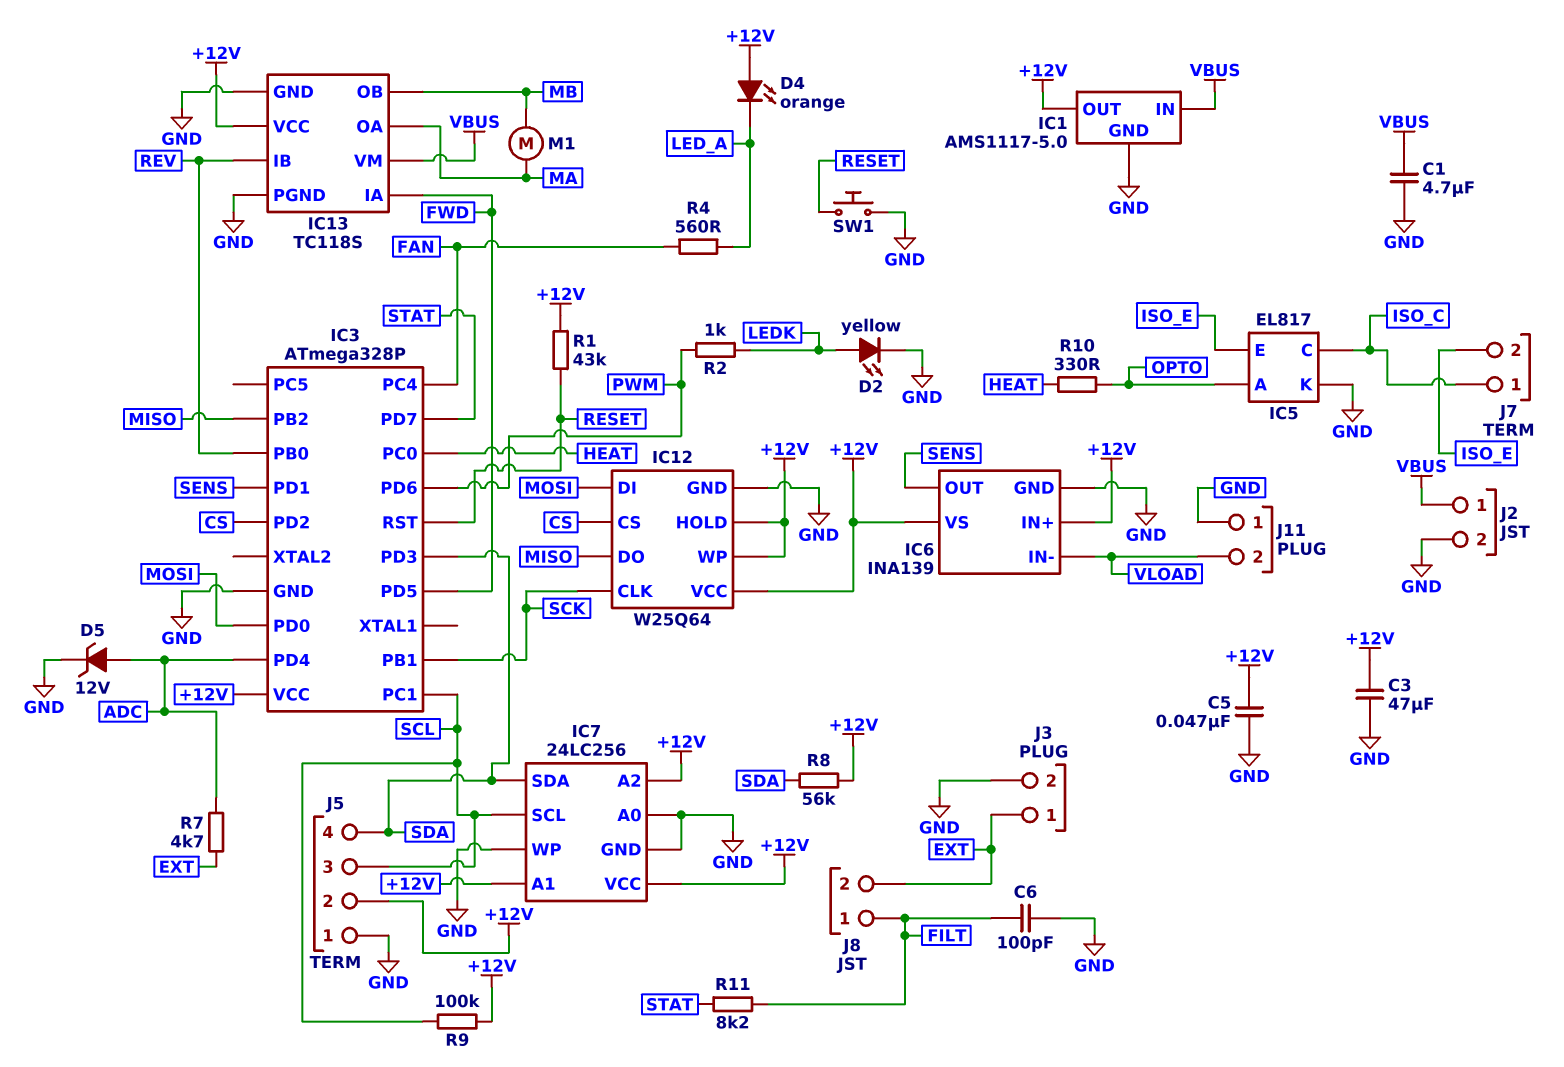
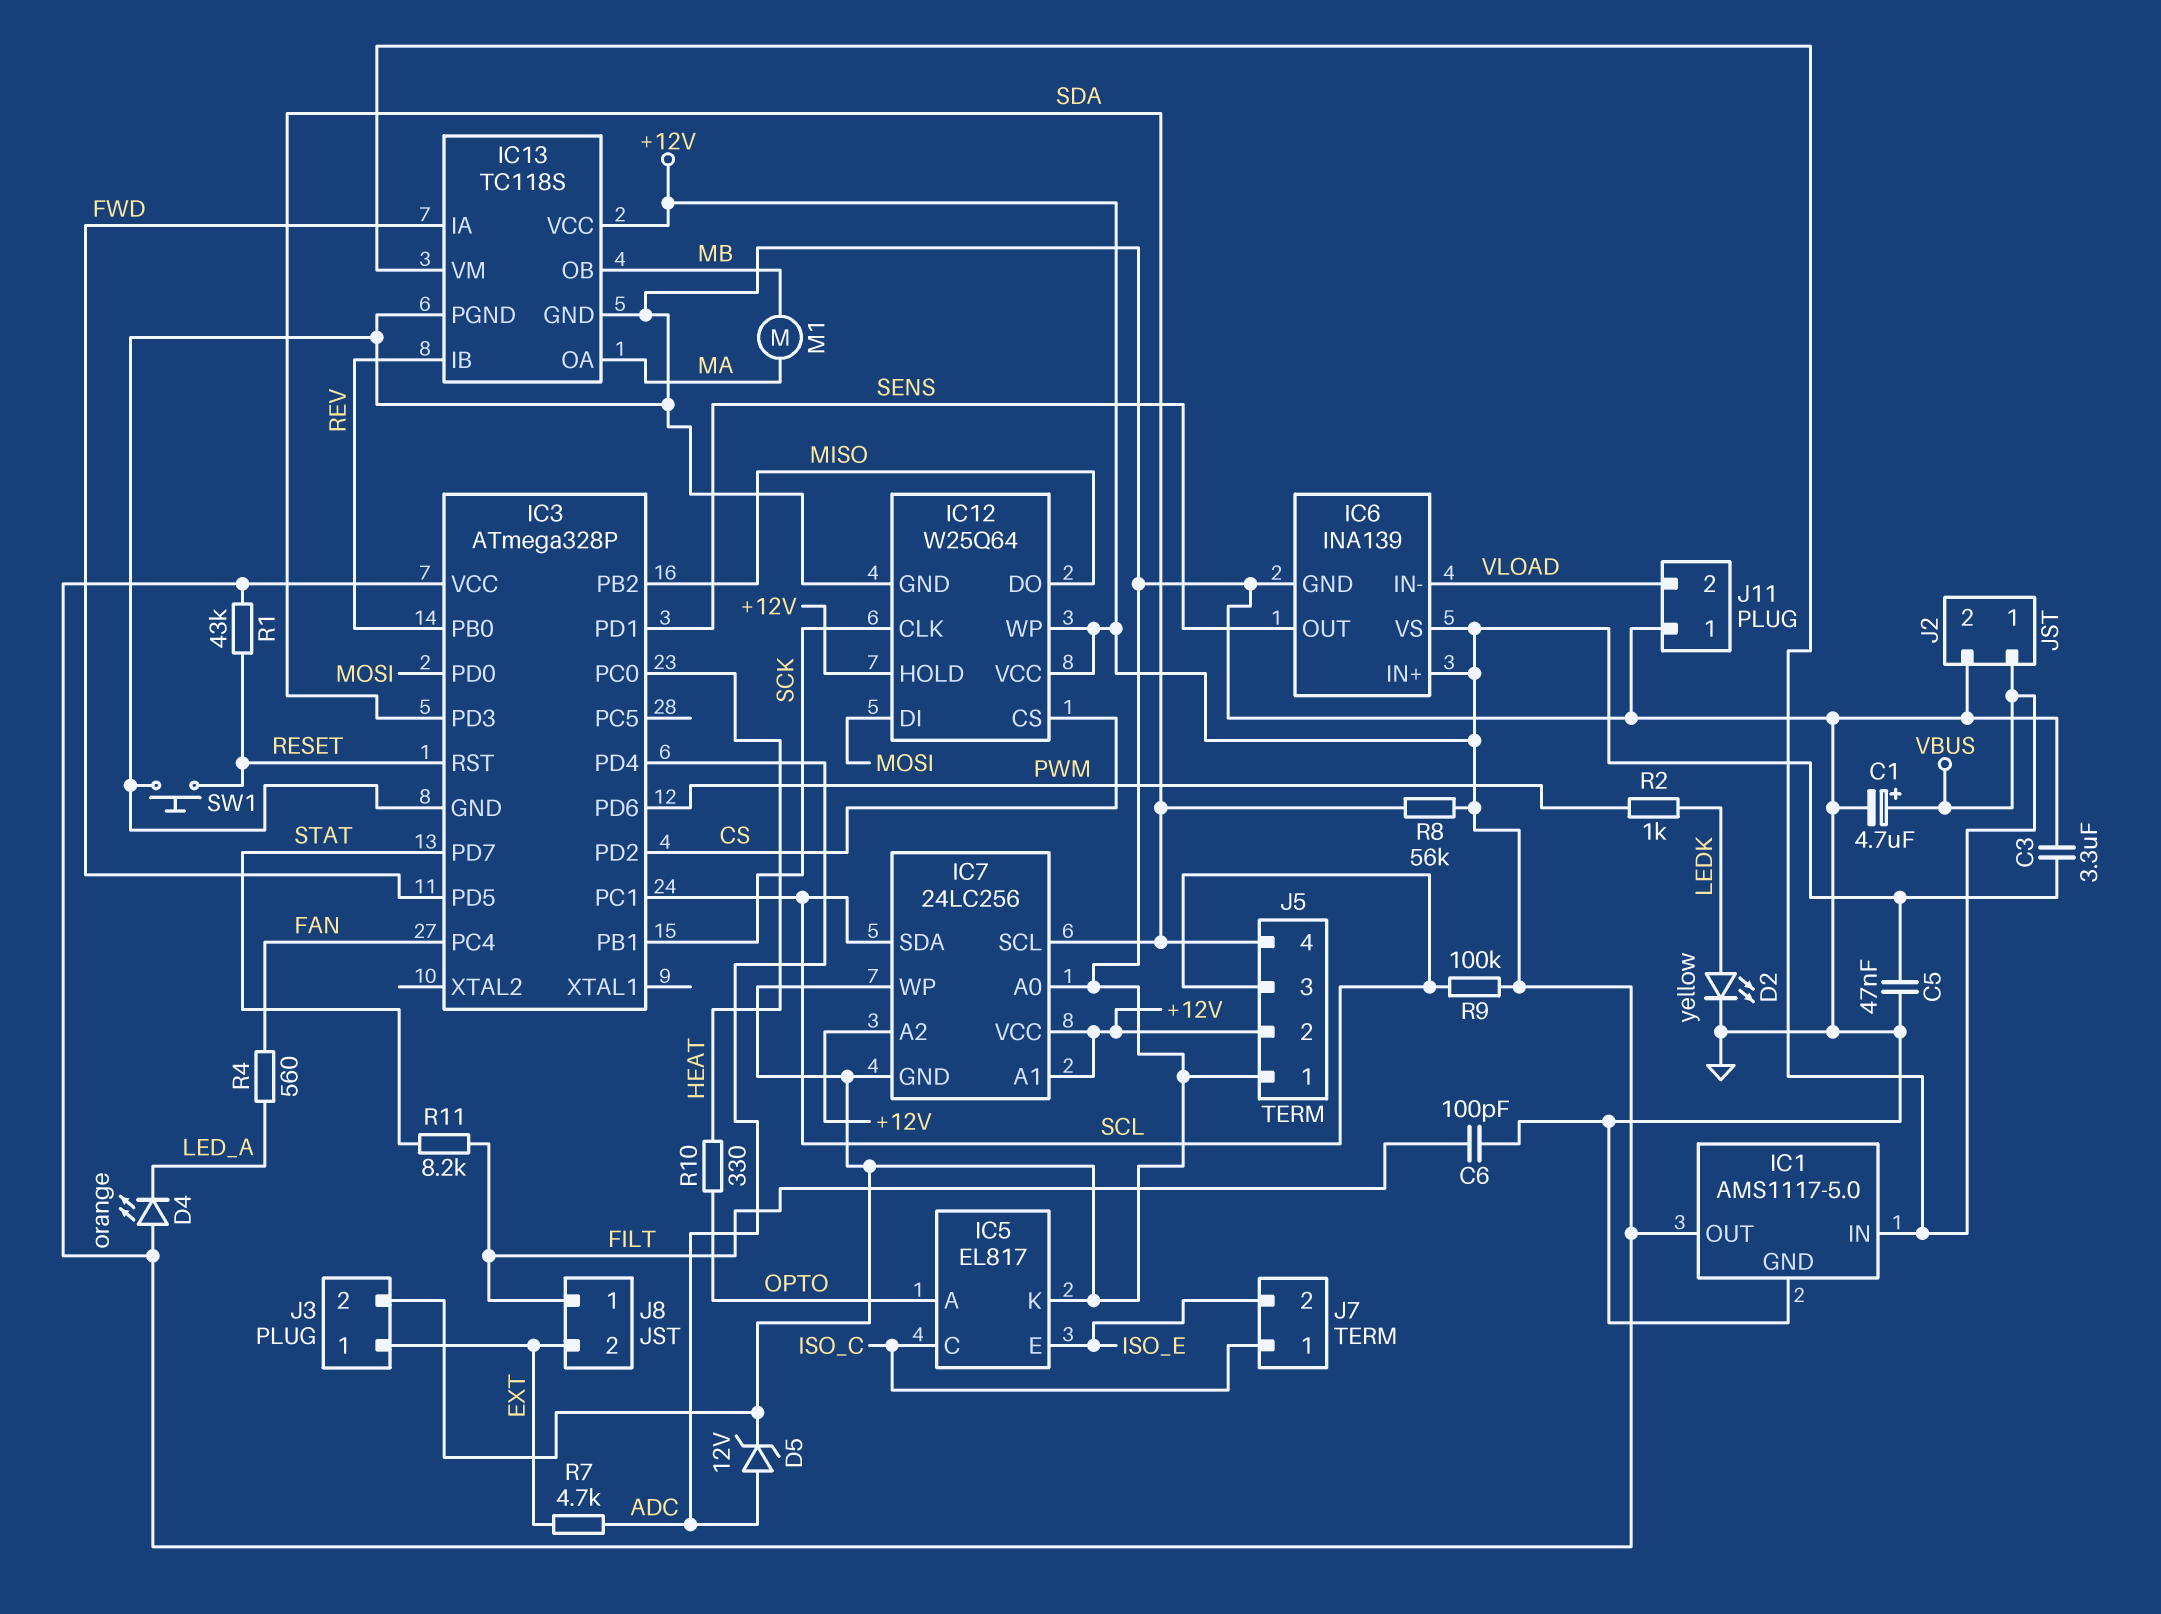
C1: 4.7uF (GND, VBUS) -> 4.7uF (plus VBUS, minus GND)
C3: 47uF (+12V, GND) -> 3.3uF (+12V, GND)
IC7 pin SCL: SCL -> SDA
IC7 pin SDA: SDA -> SCL

